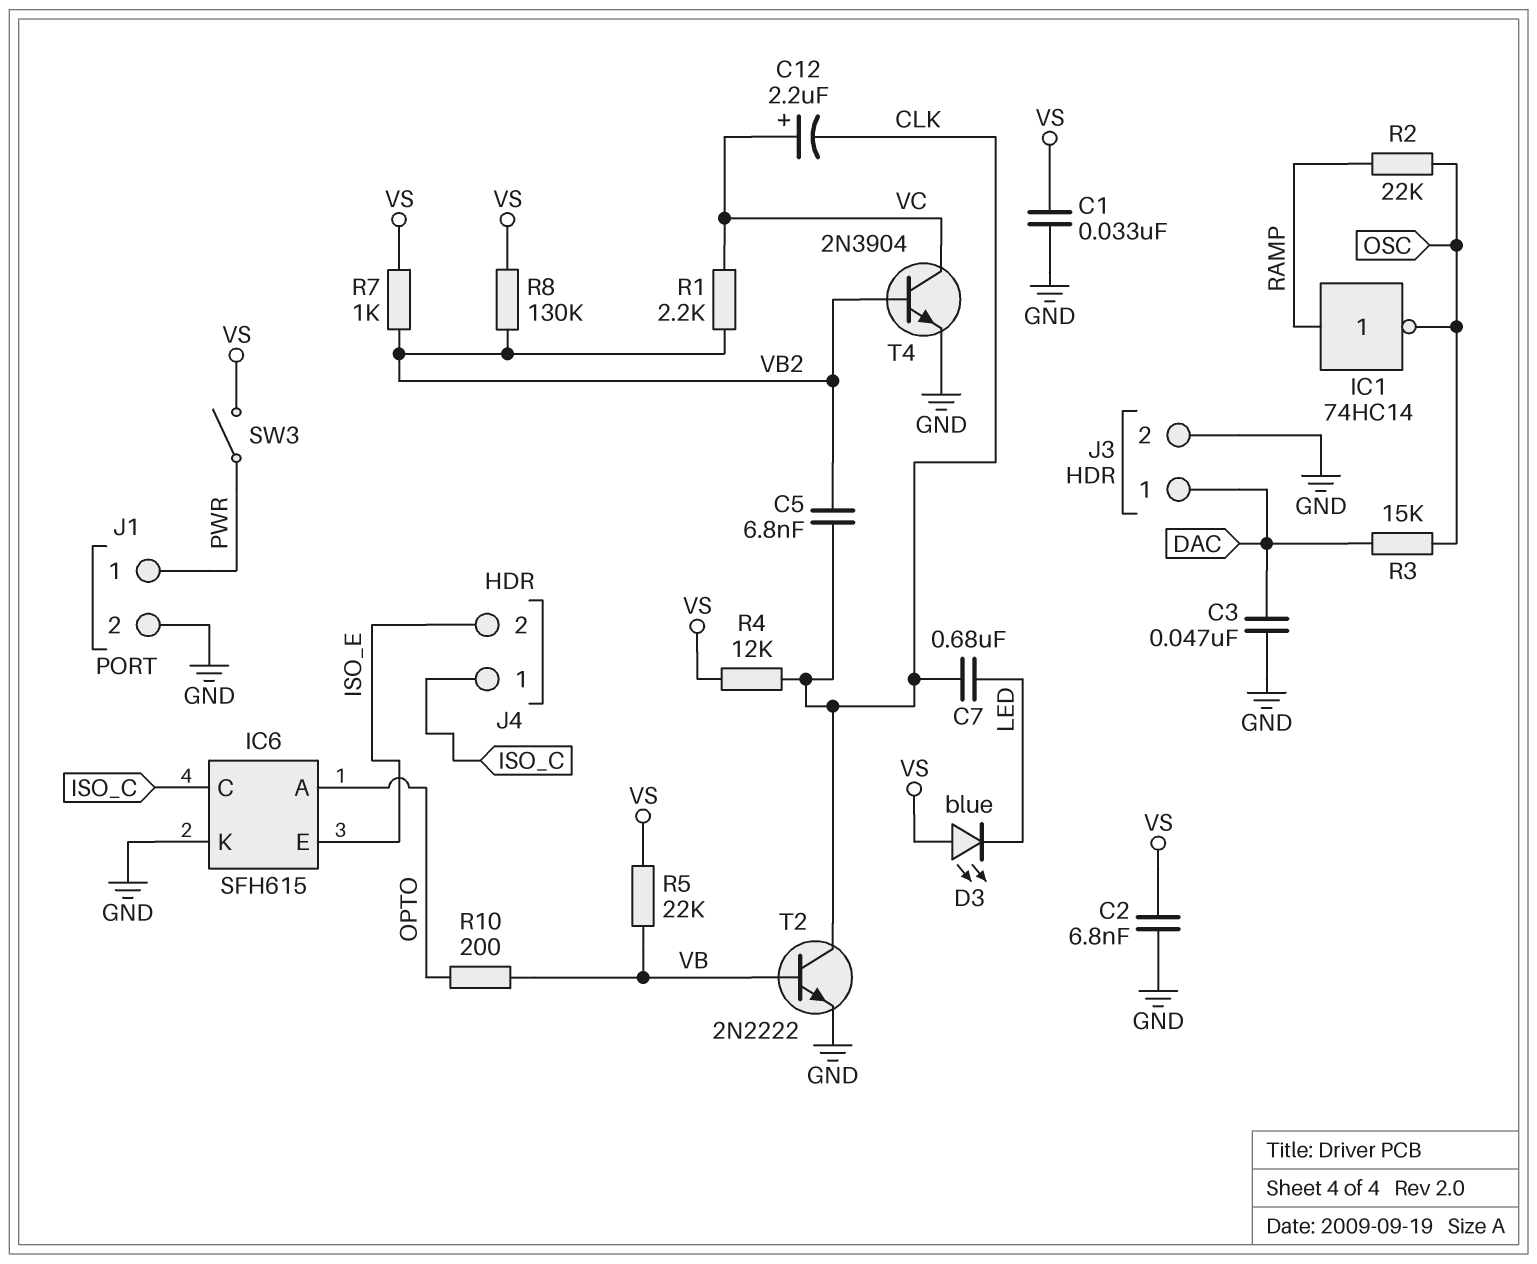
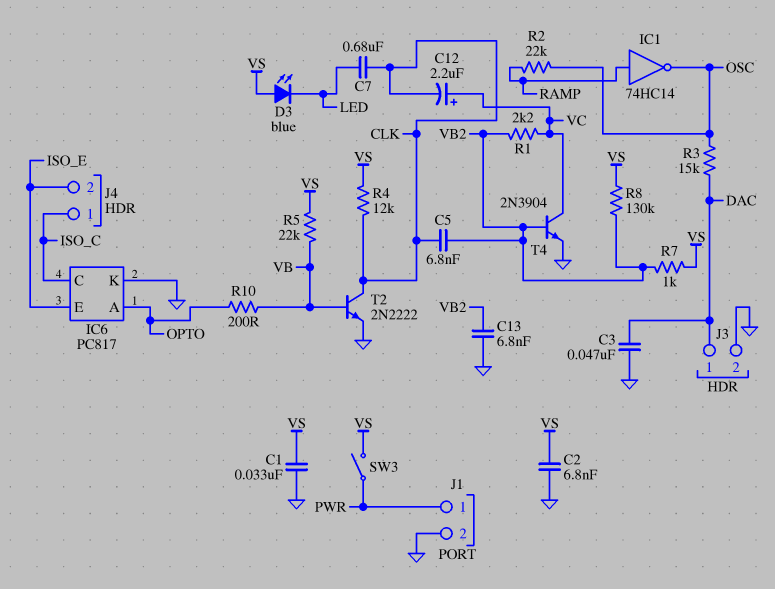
C13: none -> 6.8nF (GND, VB2)
IC6: SFH615 -> PC817

